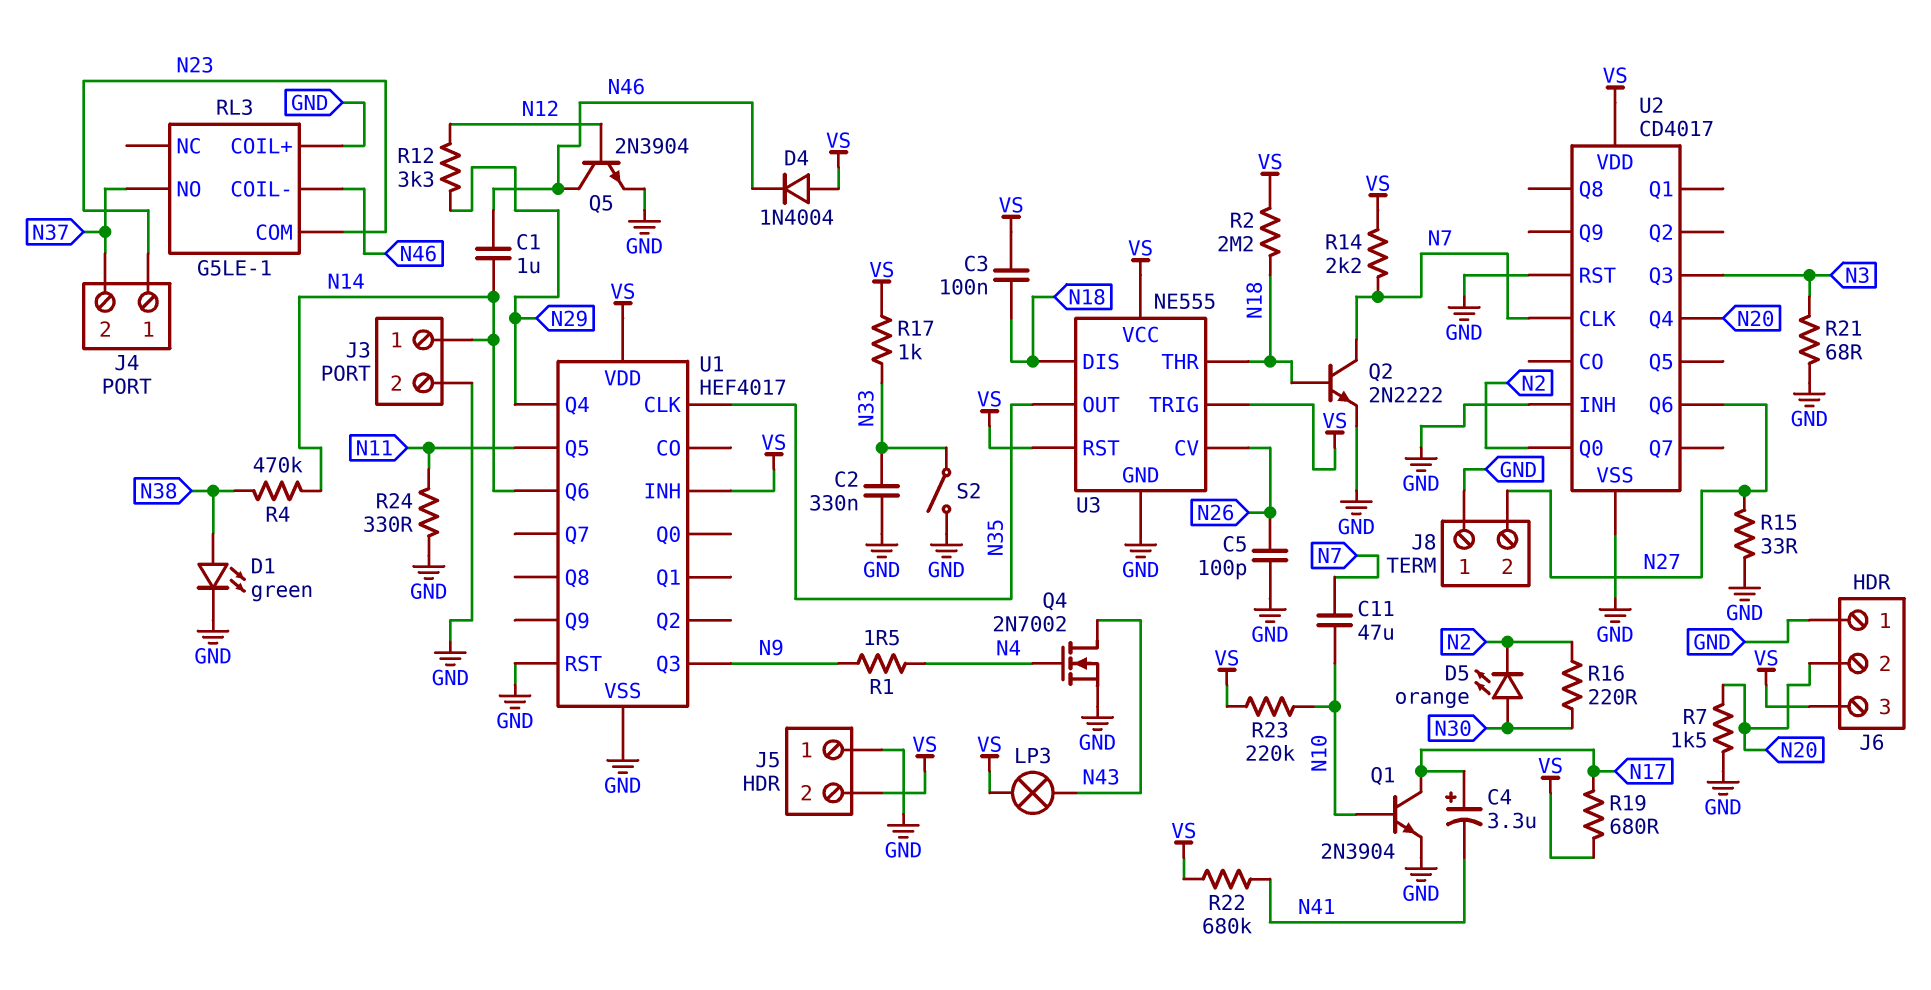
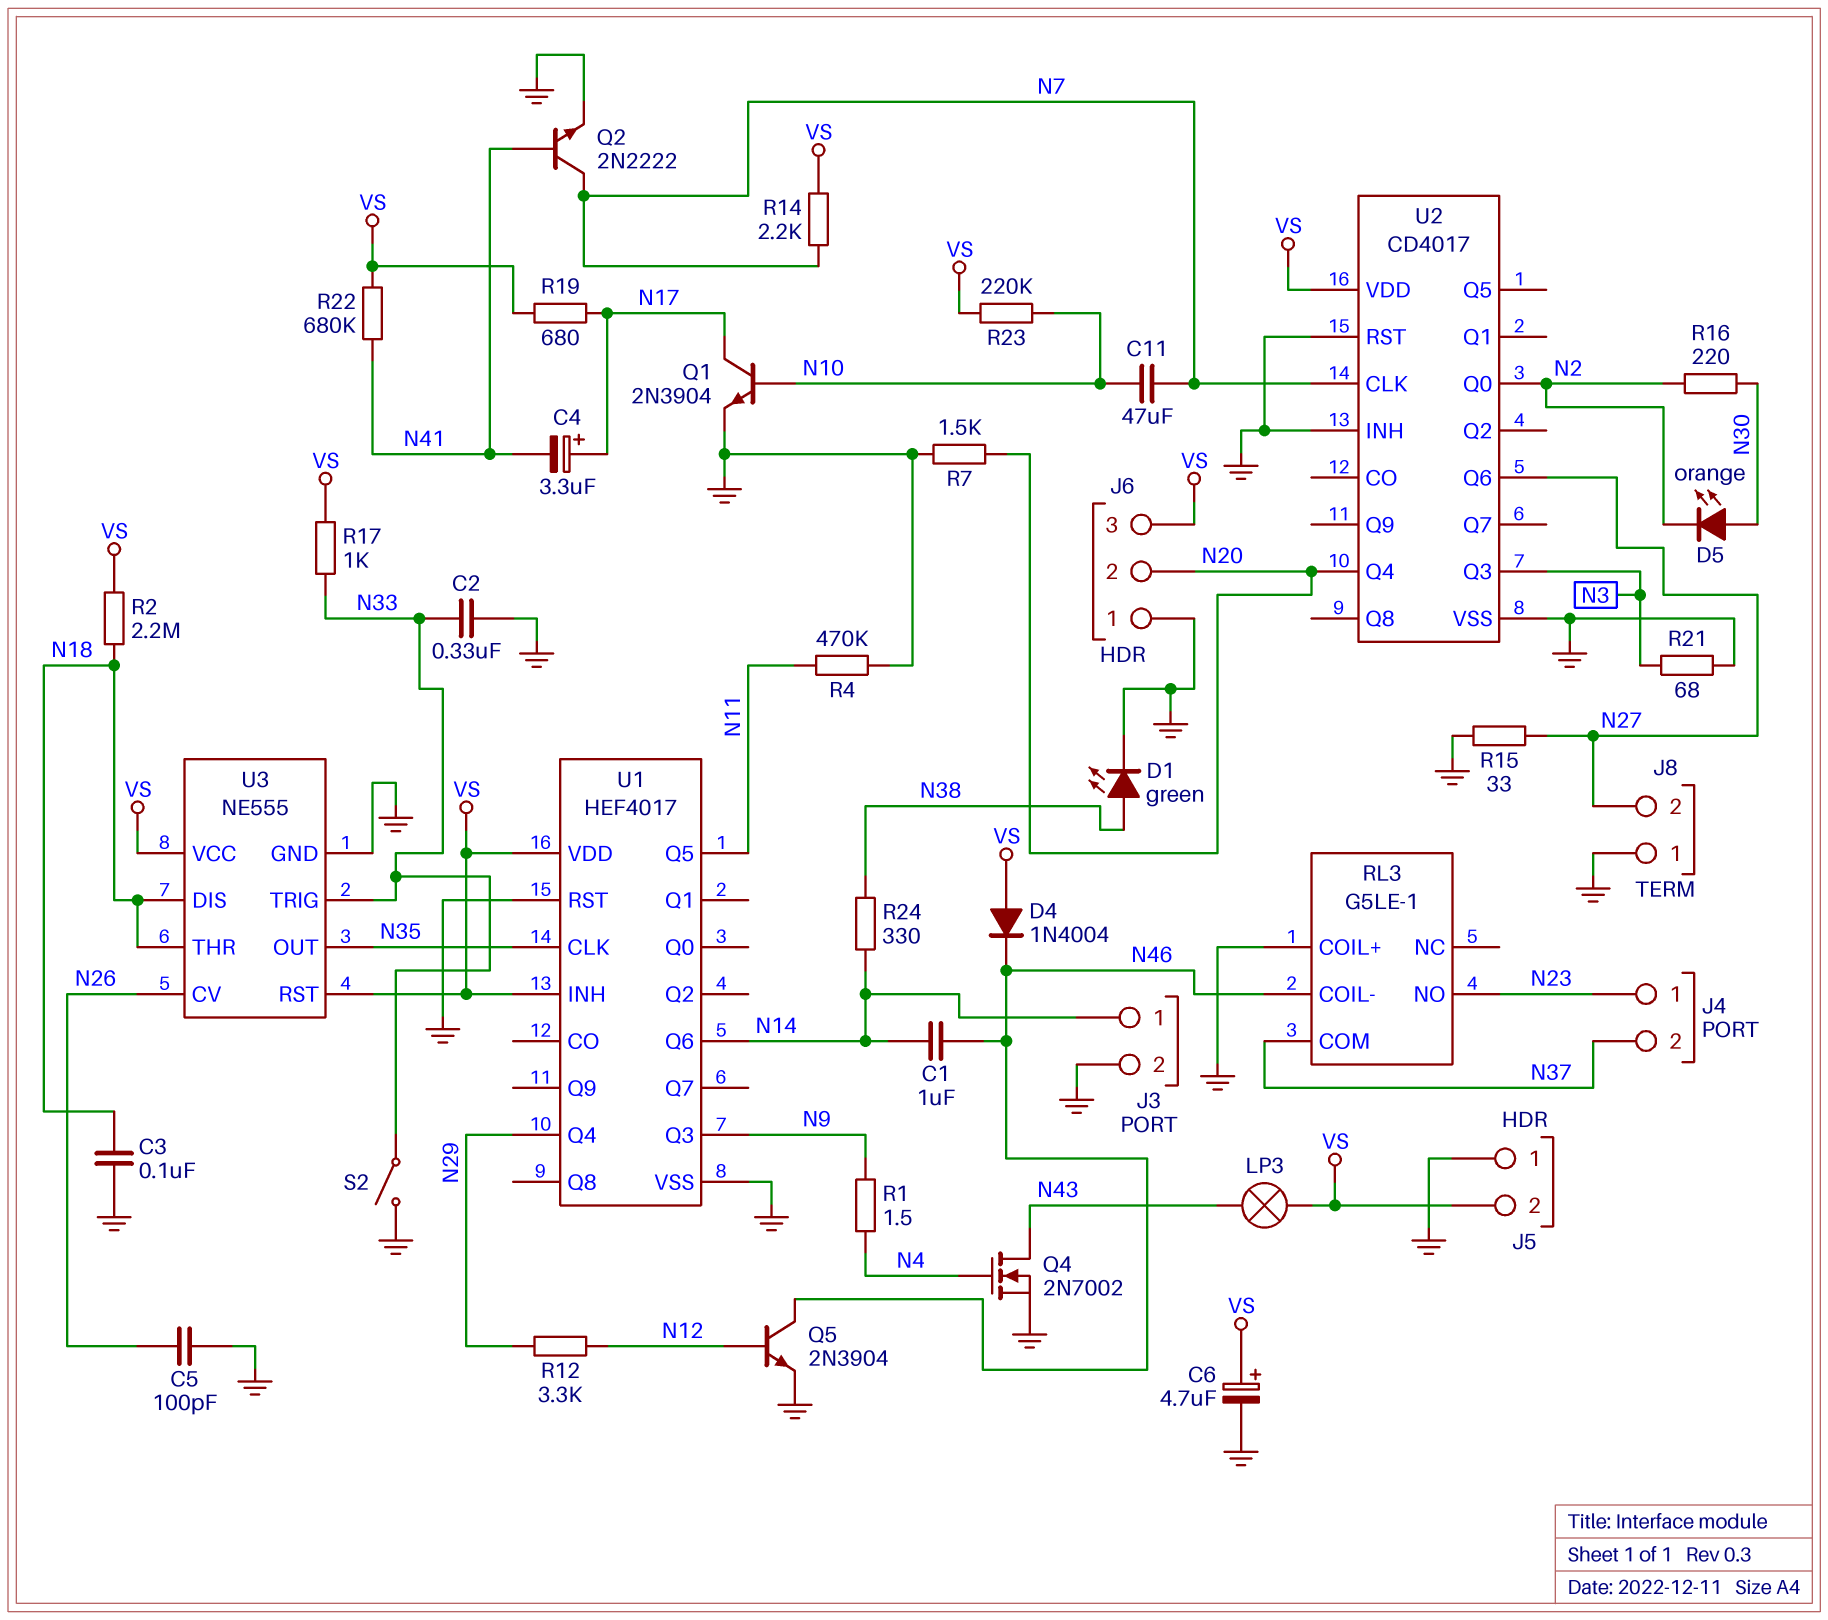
C3: 100nF (N18, VS) -> 100nF (GND, N18)
C6: none -> 4.7uF (plus VS, minus GND)
Q2: NPN 2N2222 (B N18, C N7, E GND) -> NPN 2N2222 (B N41, C N7, E GND)
R4: 470k (N14, N38) -> 470k (GND, N11)
R24: 330 (GND, N11) -> 330 (N14, N38)
RL3 pin COM: N23 -> N37
RL3 pin NO: N37 -> N23
U3 pin TRIG: VS -> N33

